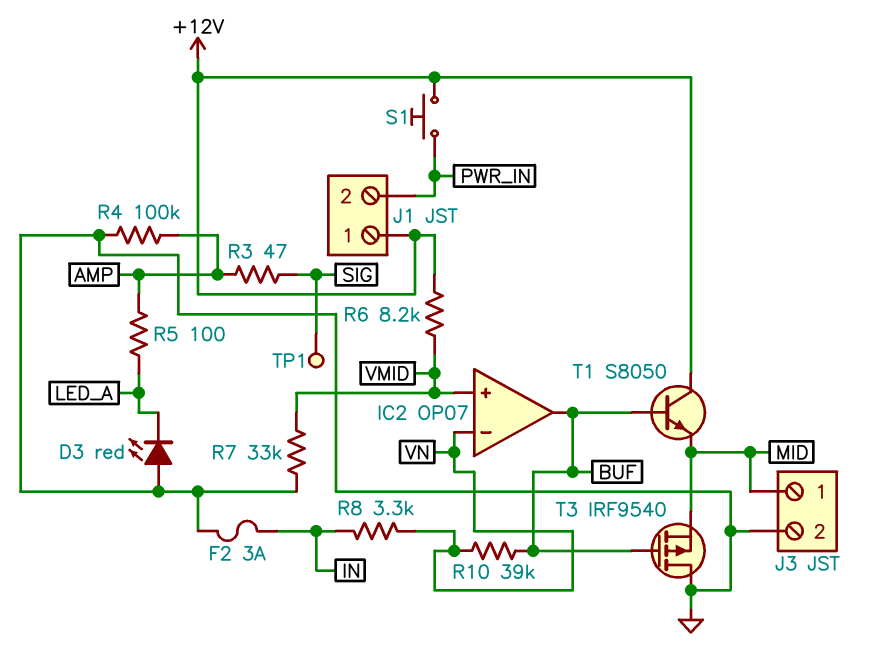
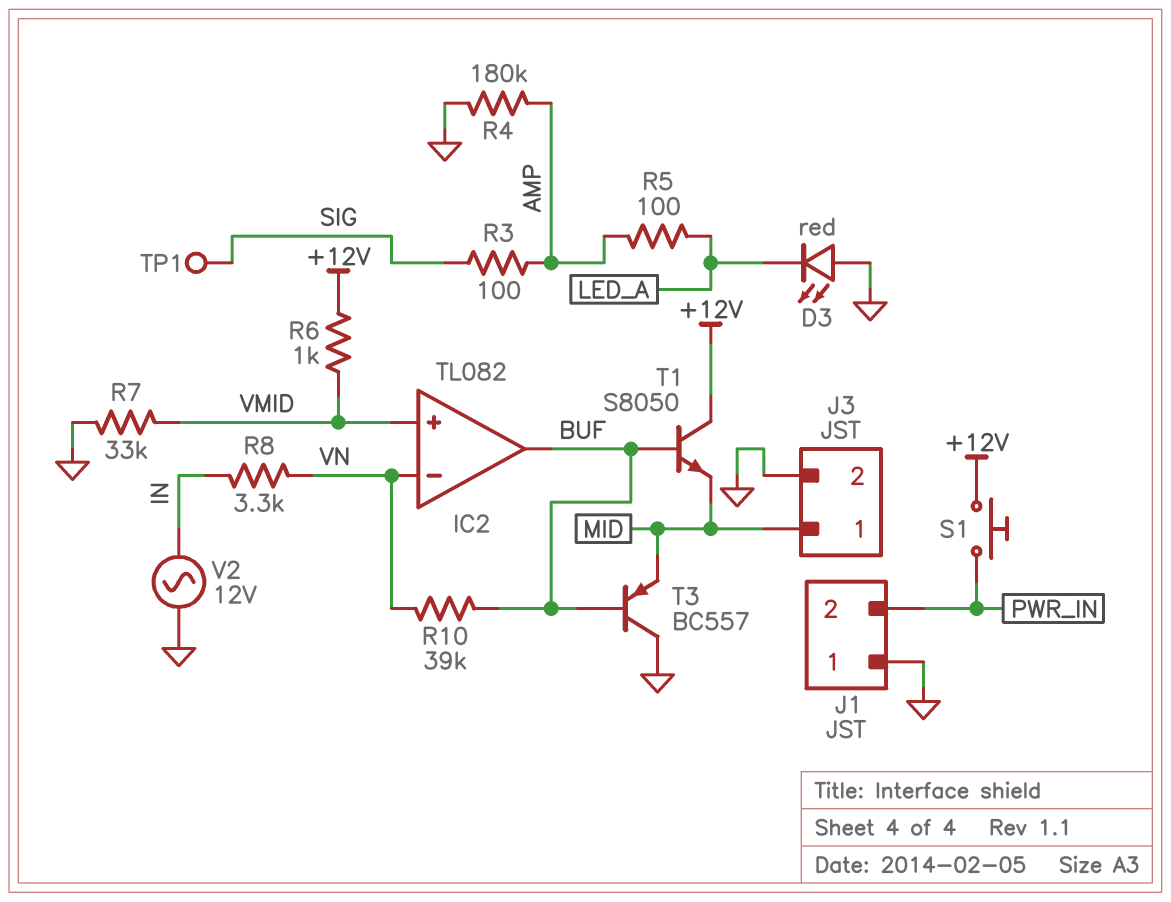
F2: 3A (GND, IN) -> none
IC2: OP07 -> TL082
J1 pin 1: +12V -> GND
R3: 47 (AMP, SIG) -> 100 (AMP, SIG)
R4: 100k (AMP, GND) -> 180k (AMP, GND)
R6: 8.2k (+12V, VMID) -> 1k (+12V, VMID)
T3: PMOS IRF9540 (G BUF, D GND, S MID) -> PNP BC557 (B BUF, C GND, E MID)
V2: none -> AC 12V (GND, IN)

